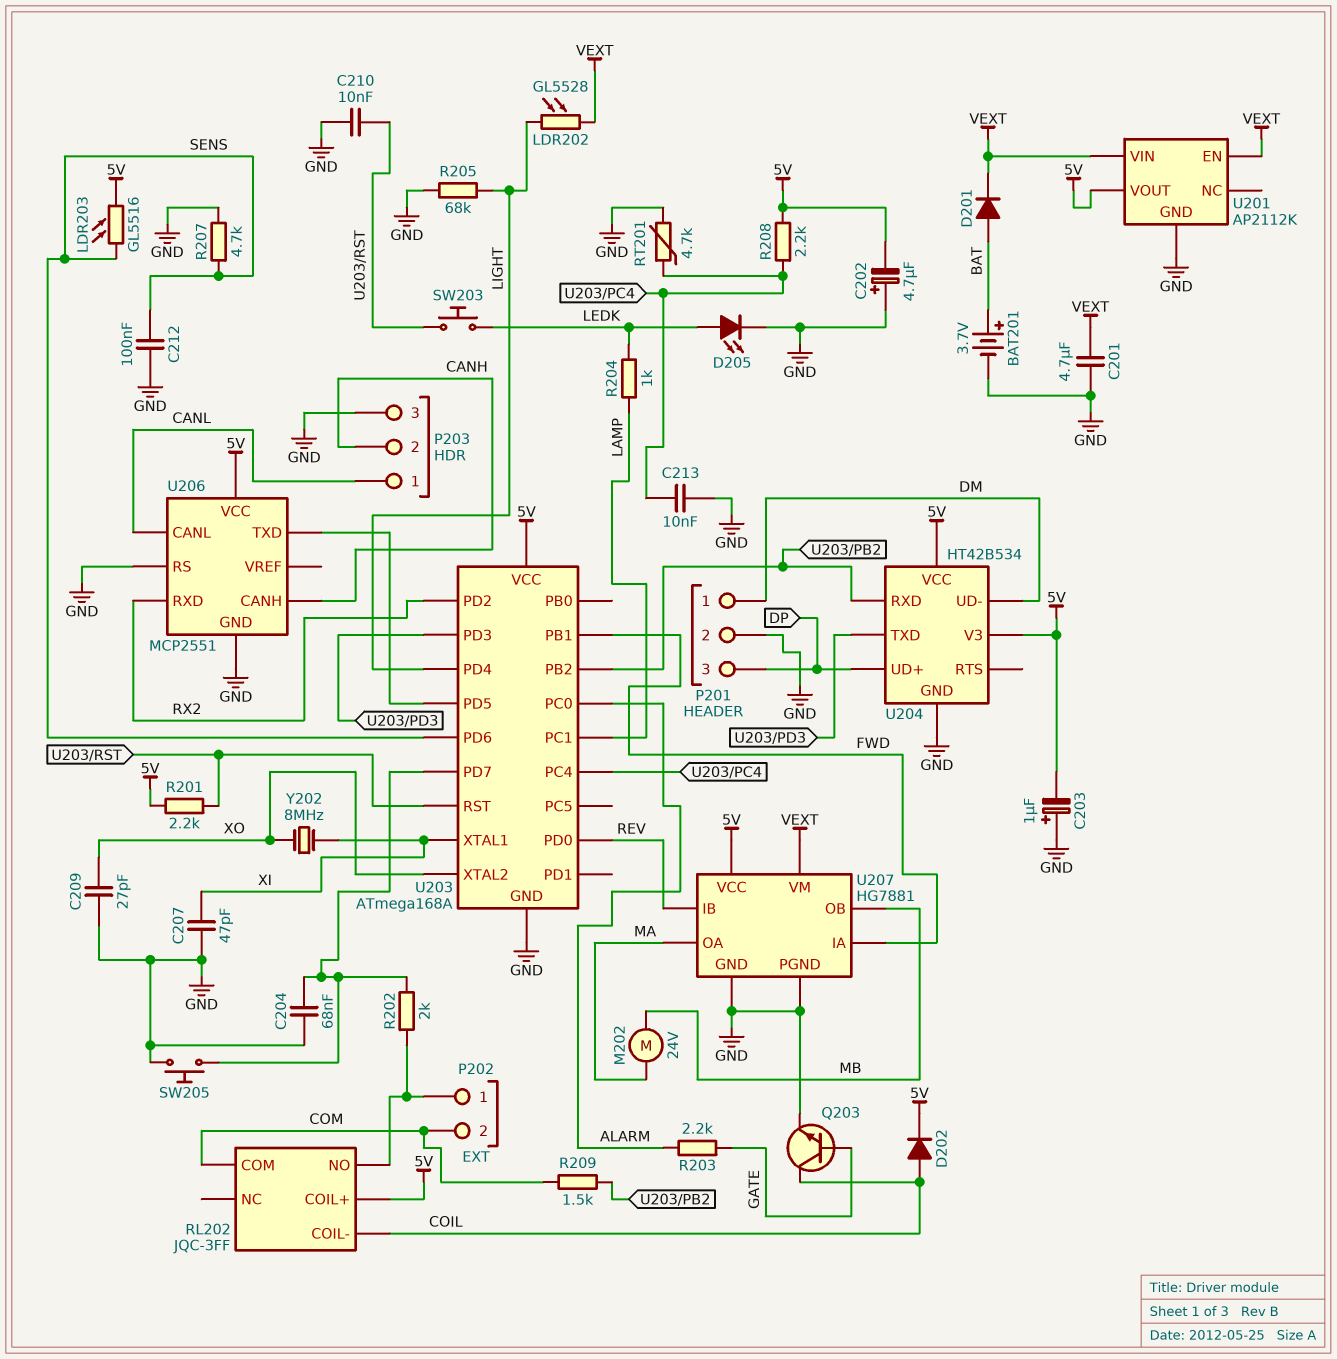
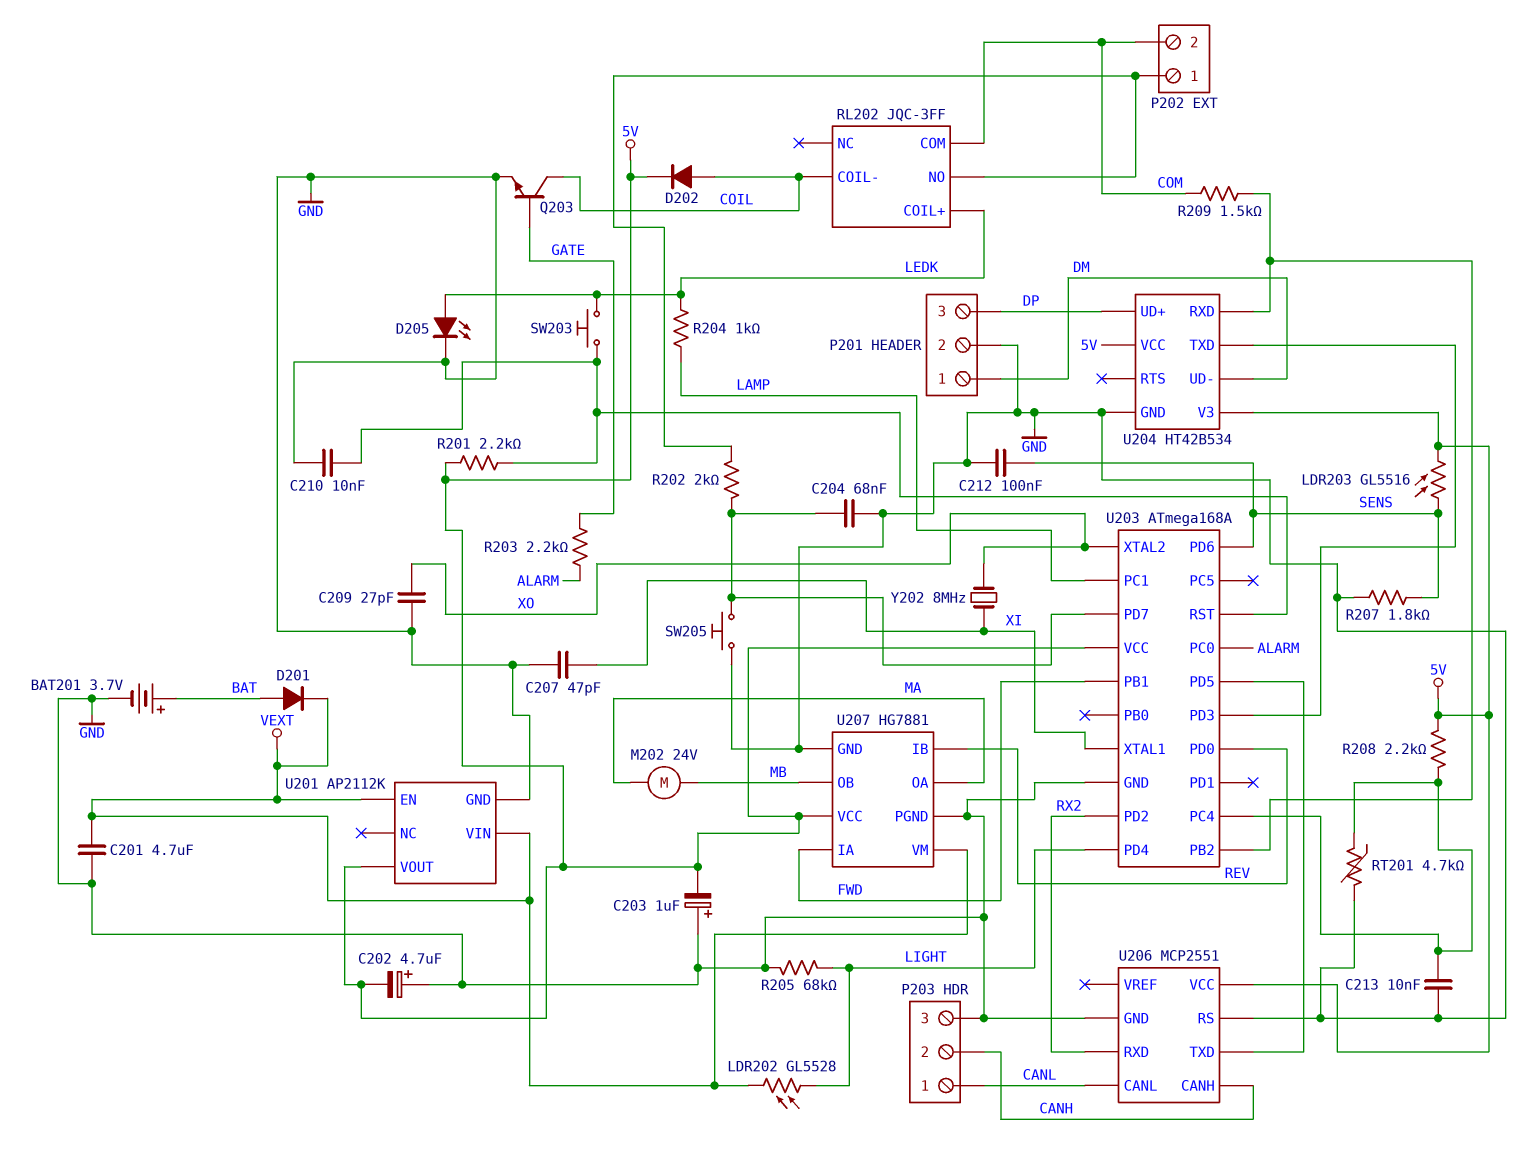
R207: 4.7k (GND, SENS) -> 1.8k (GND, SENS)
RL202 pin COIL+: 5V -> LEDK

